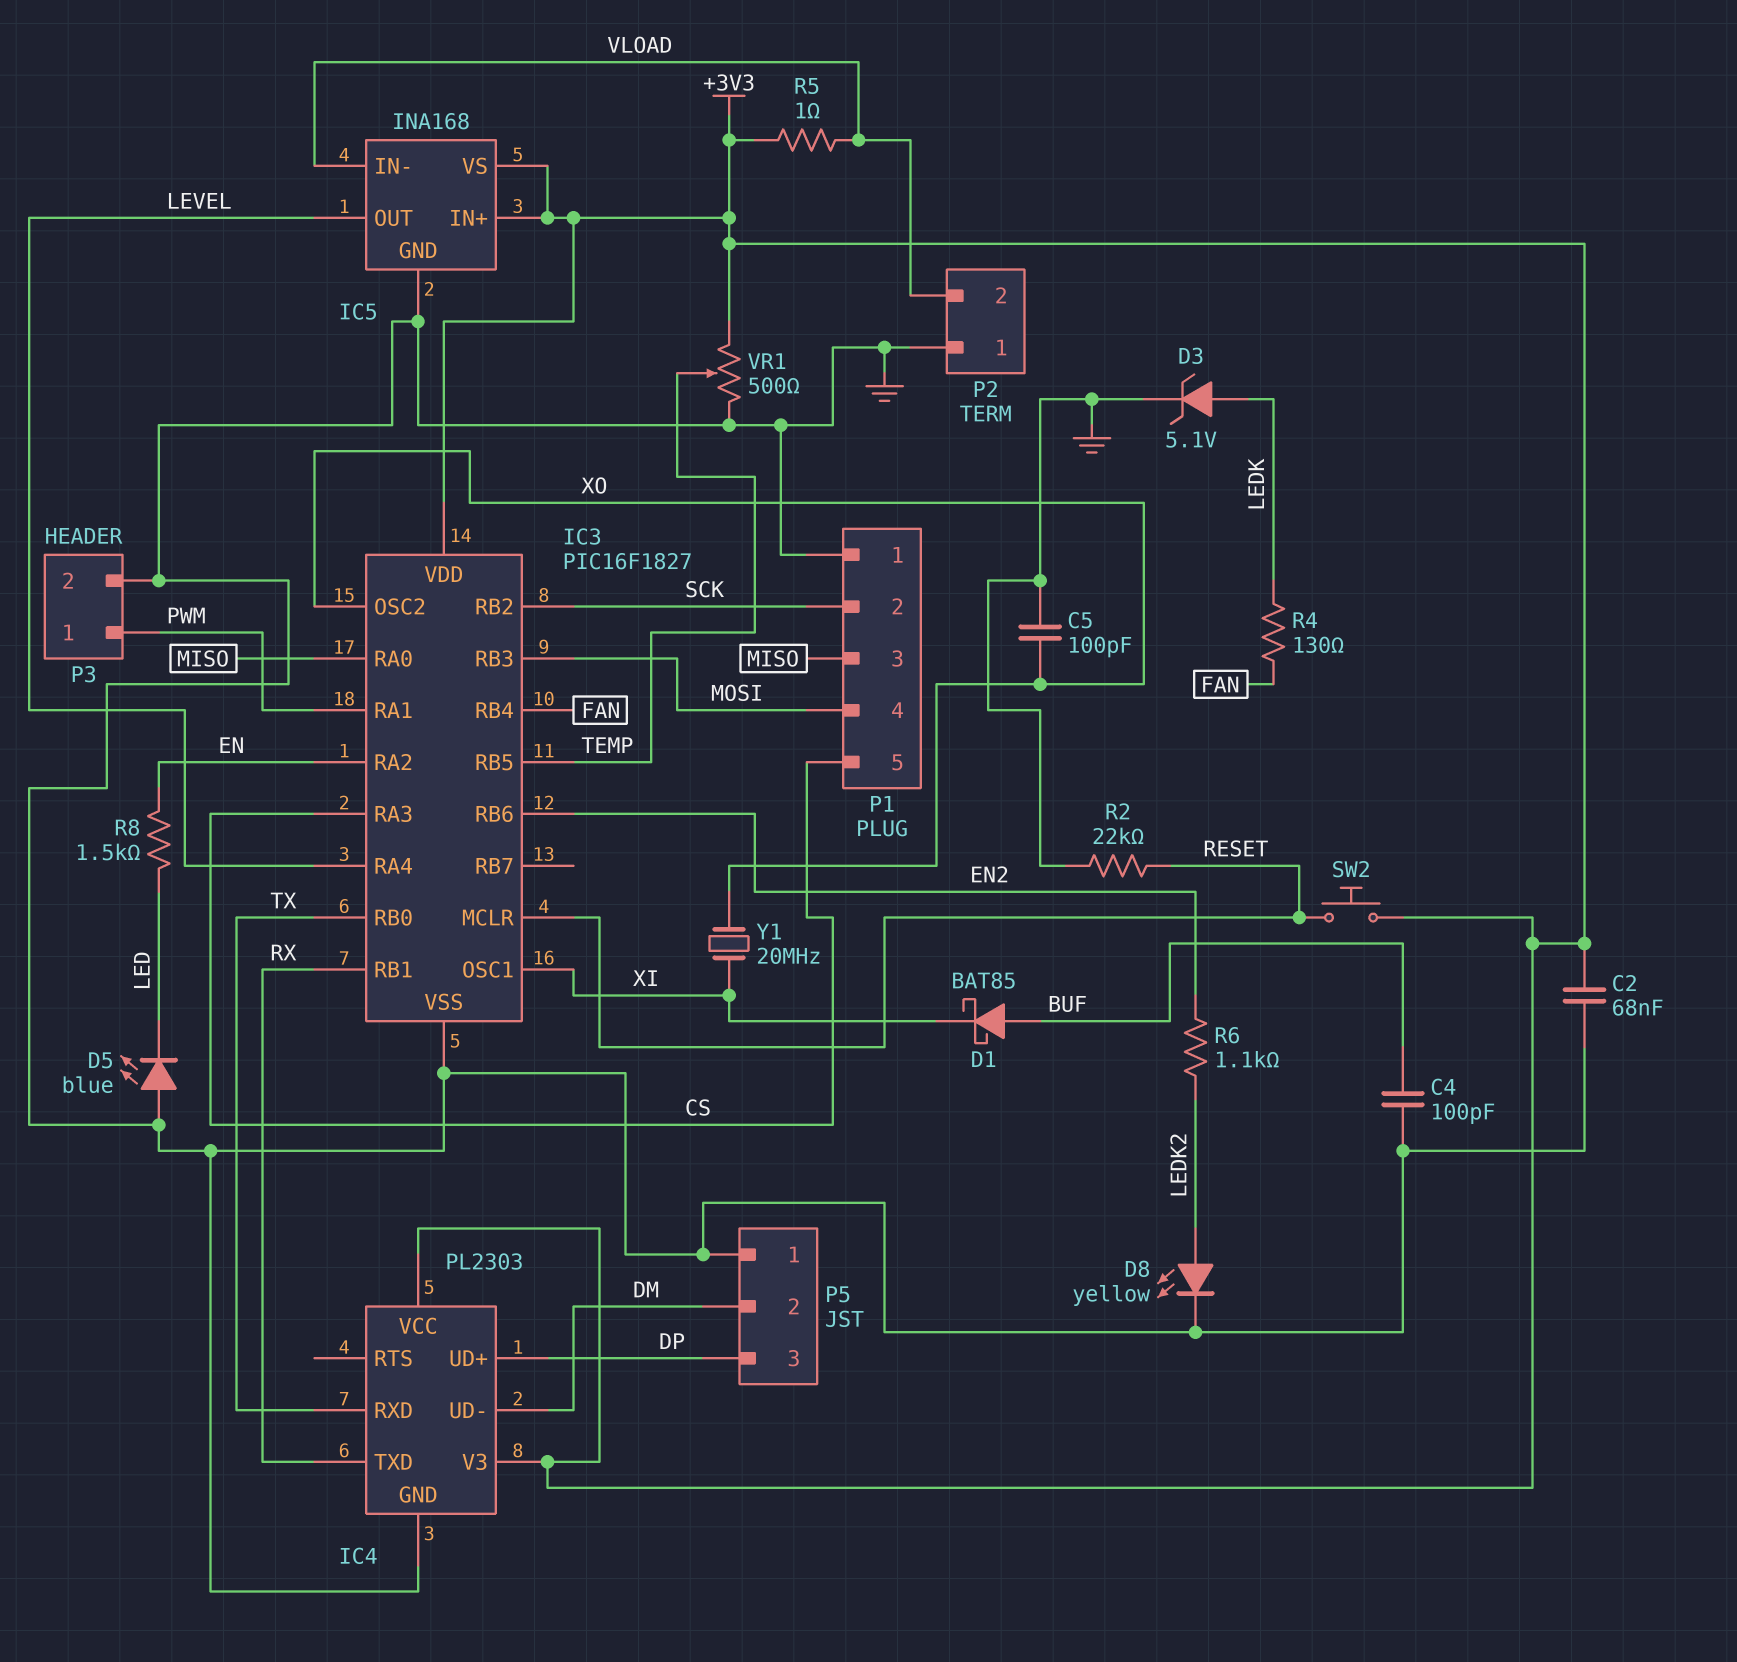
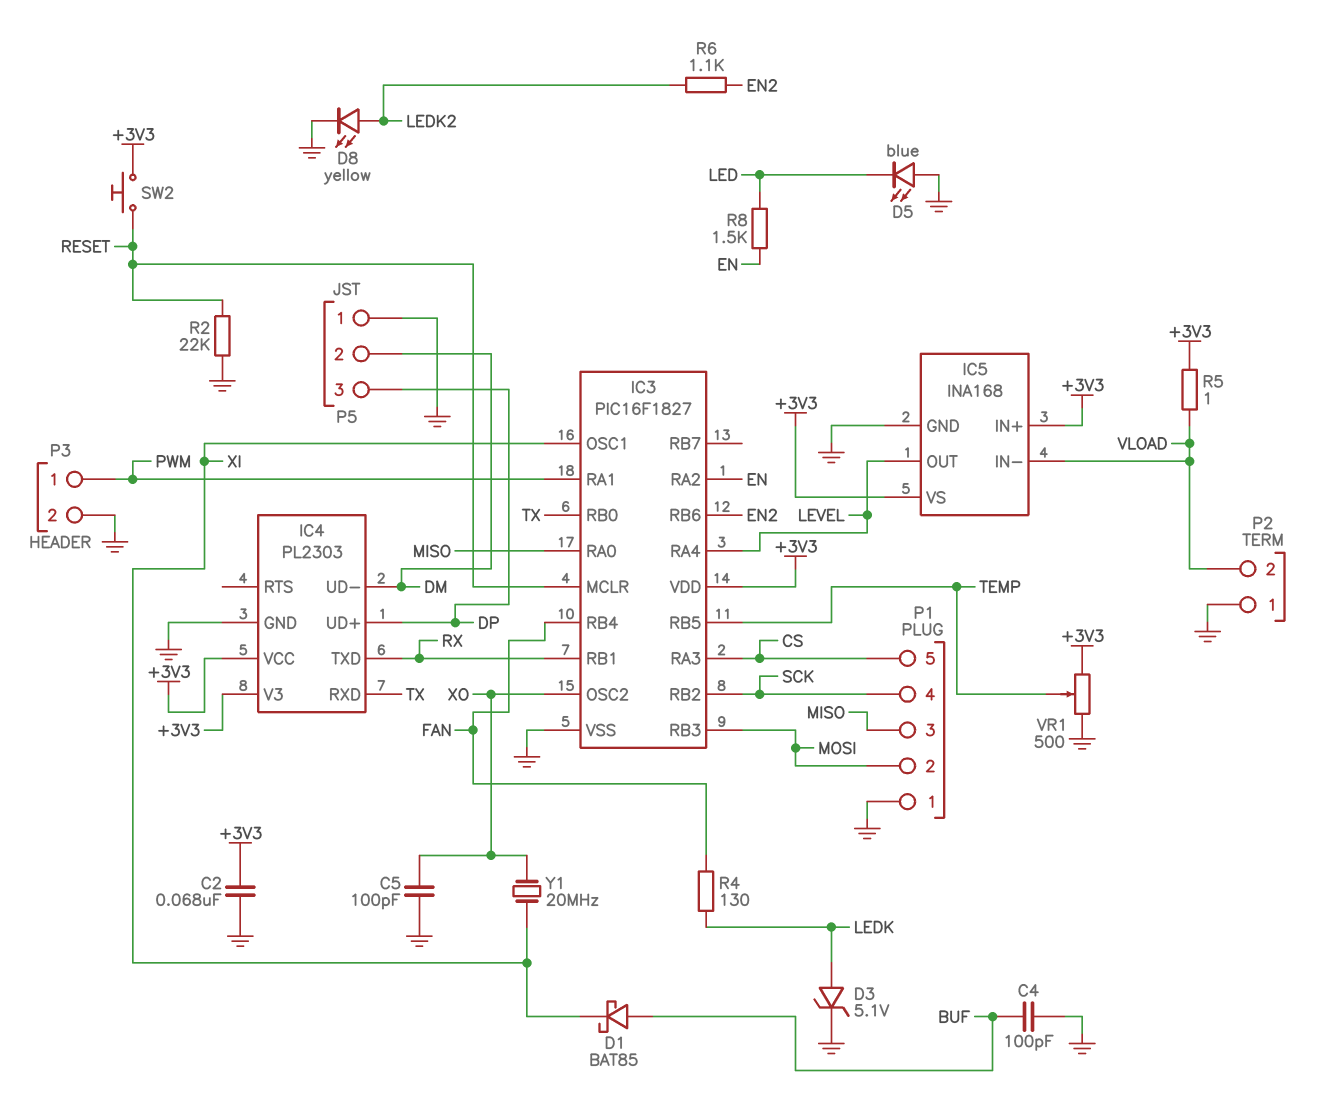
P1 pin 2: SCK -> MOSI
P1 pin 4: MOSI -> SCK

